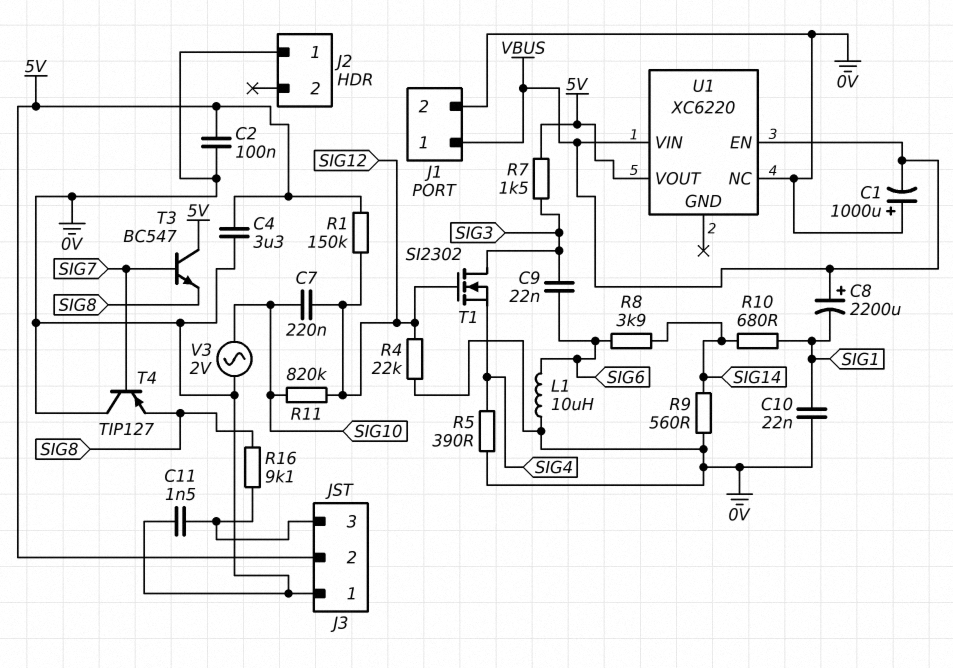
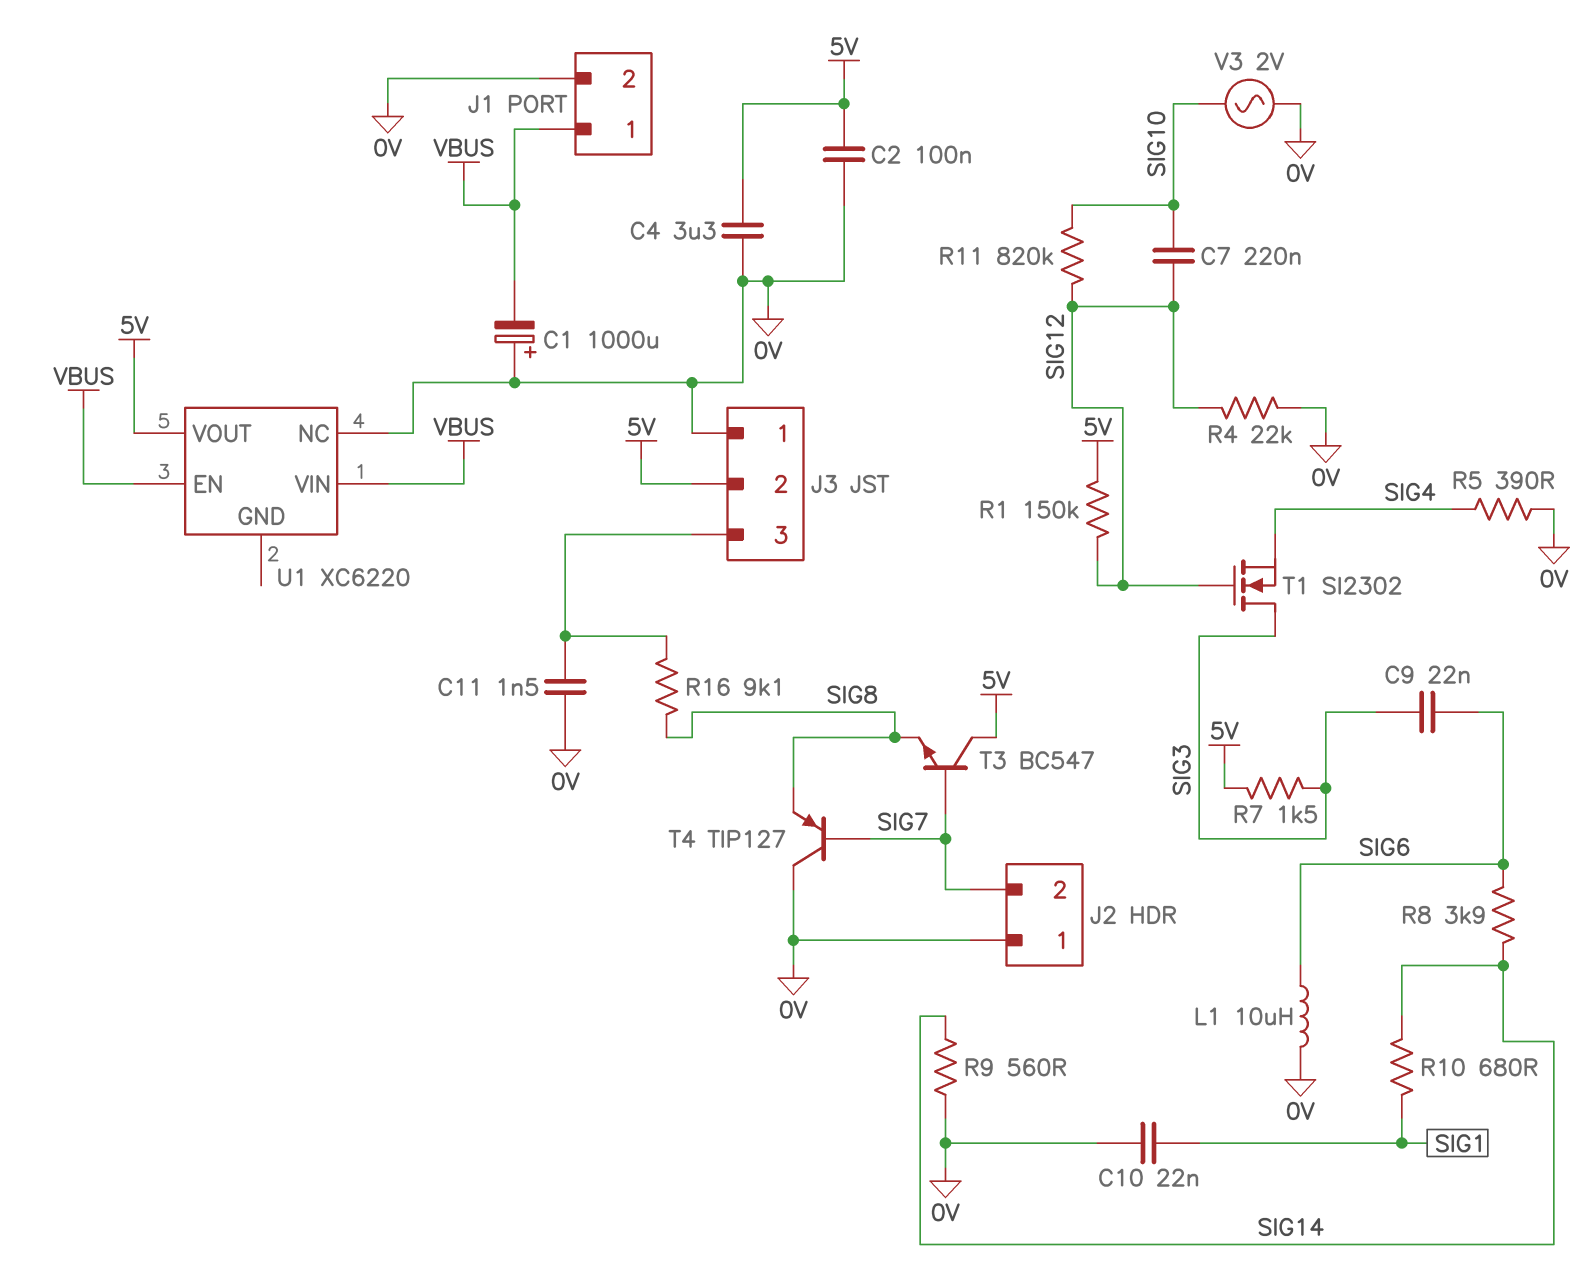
C8: 2200uF (plus VBUS, minus SIG1) -> none
J2 pin 2: none -> SIG7

